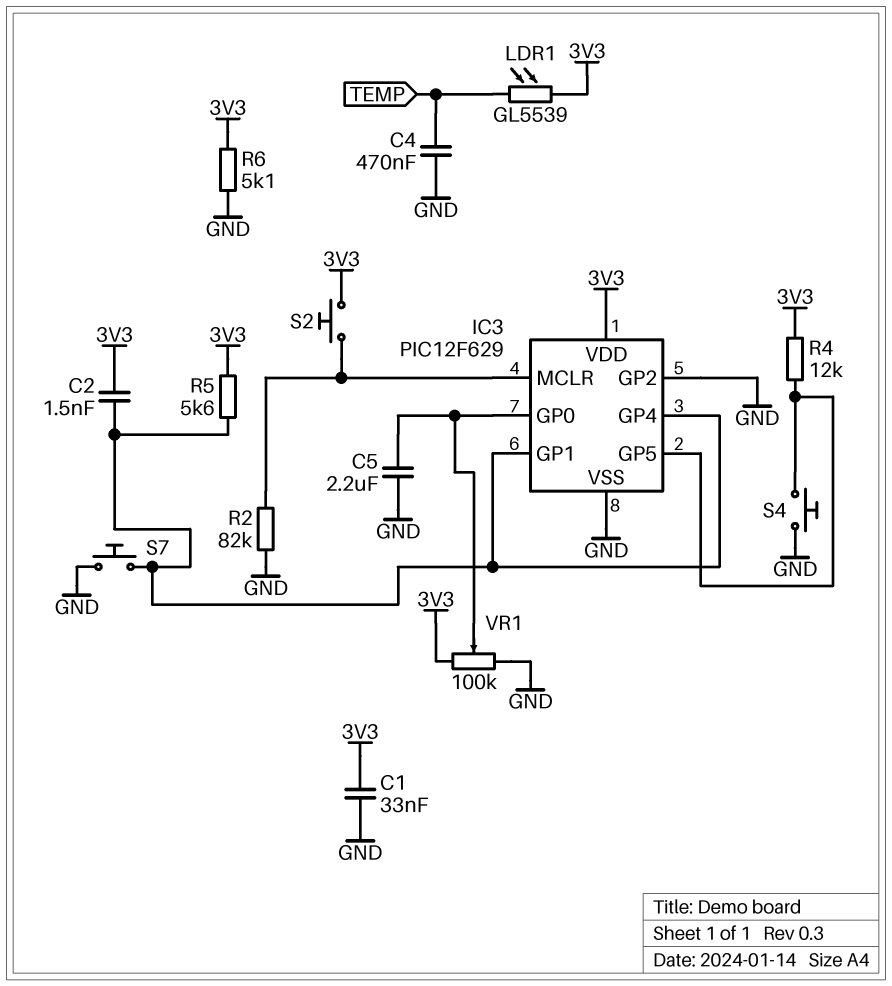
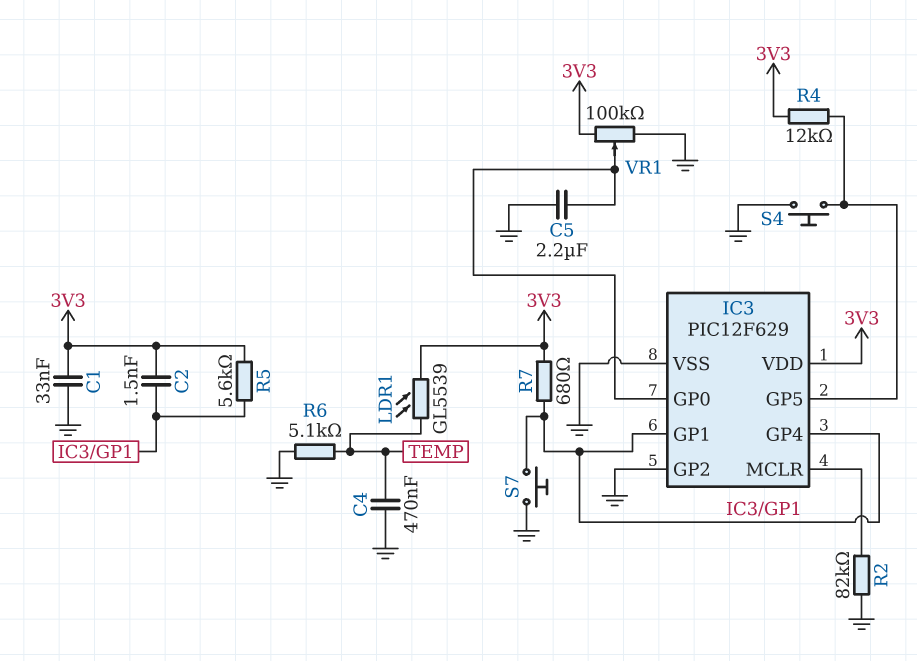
R6: 5.1k (3V3, GND) -> 5.1k (GND, TEMP)
R7: none -> 680 (3V3, IC3/GP1)
S2: button (3V3, IC3/MCLR) -> none

